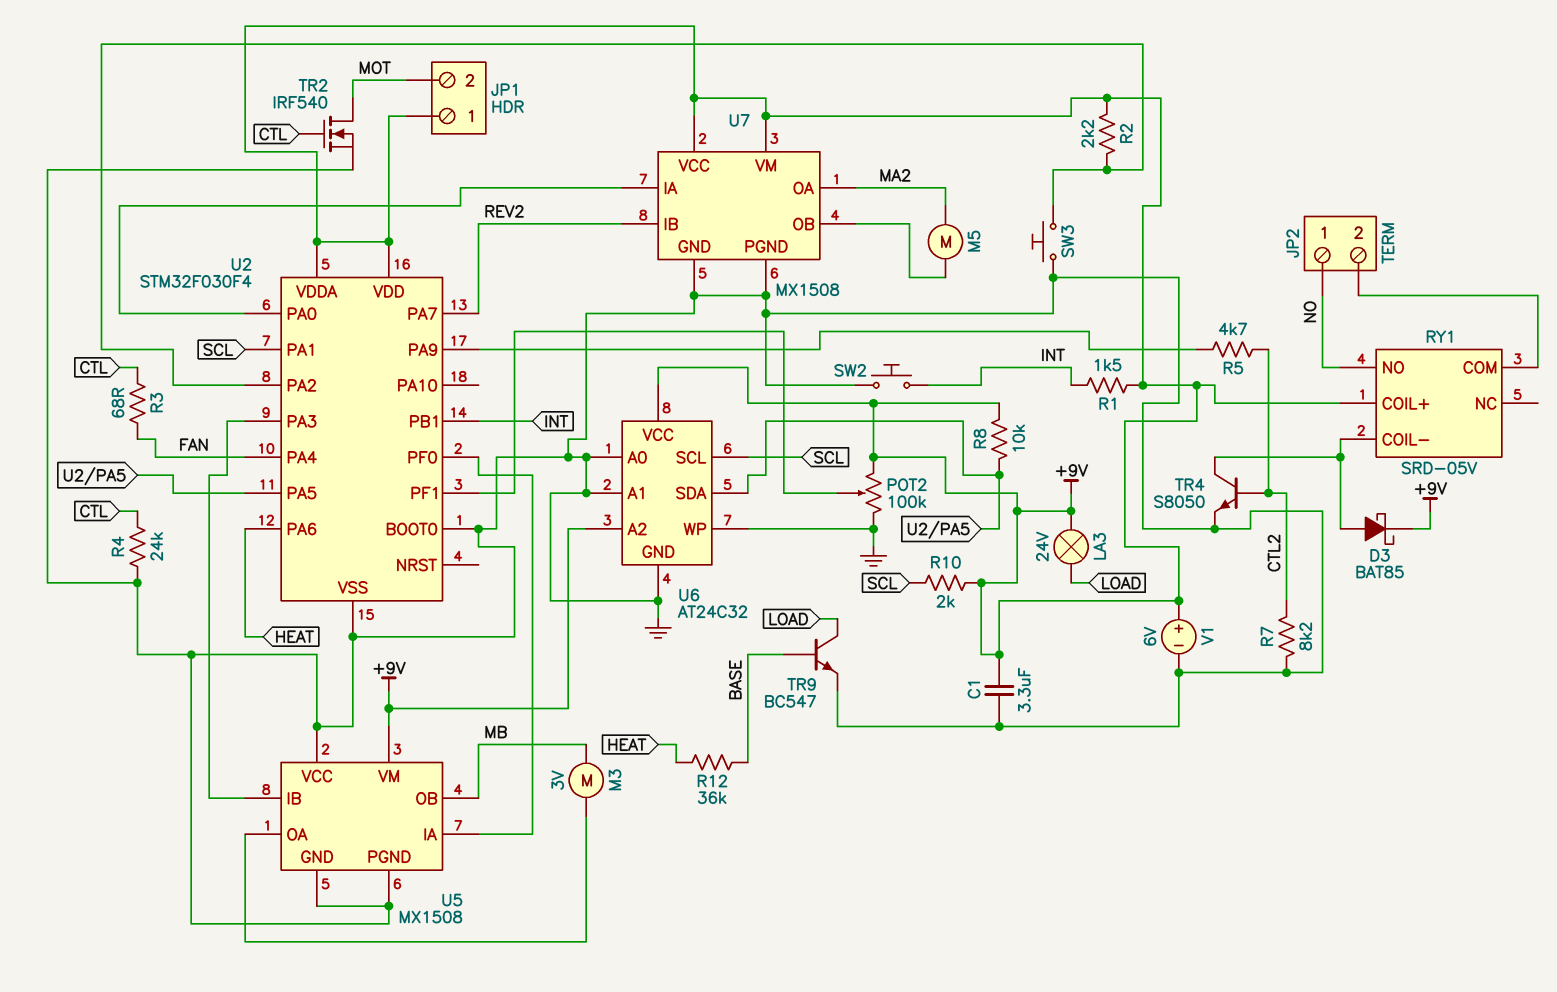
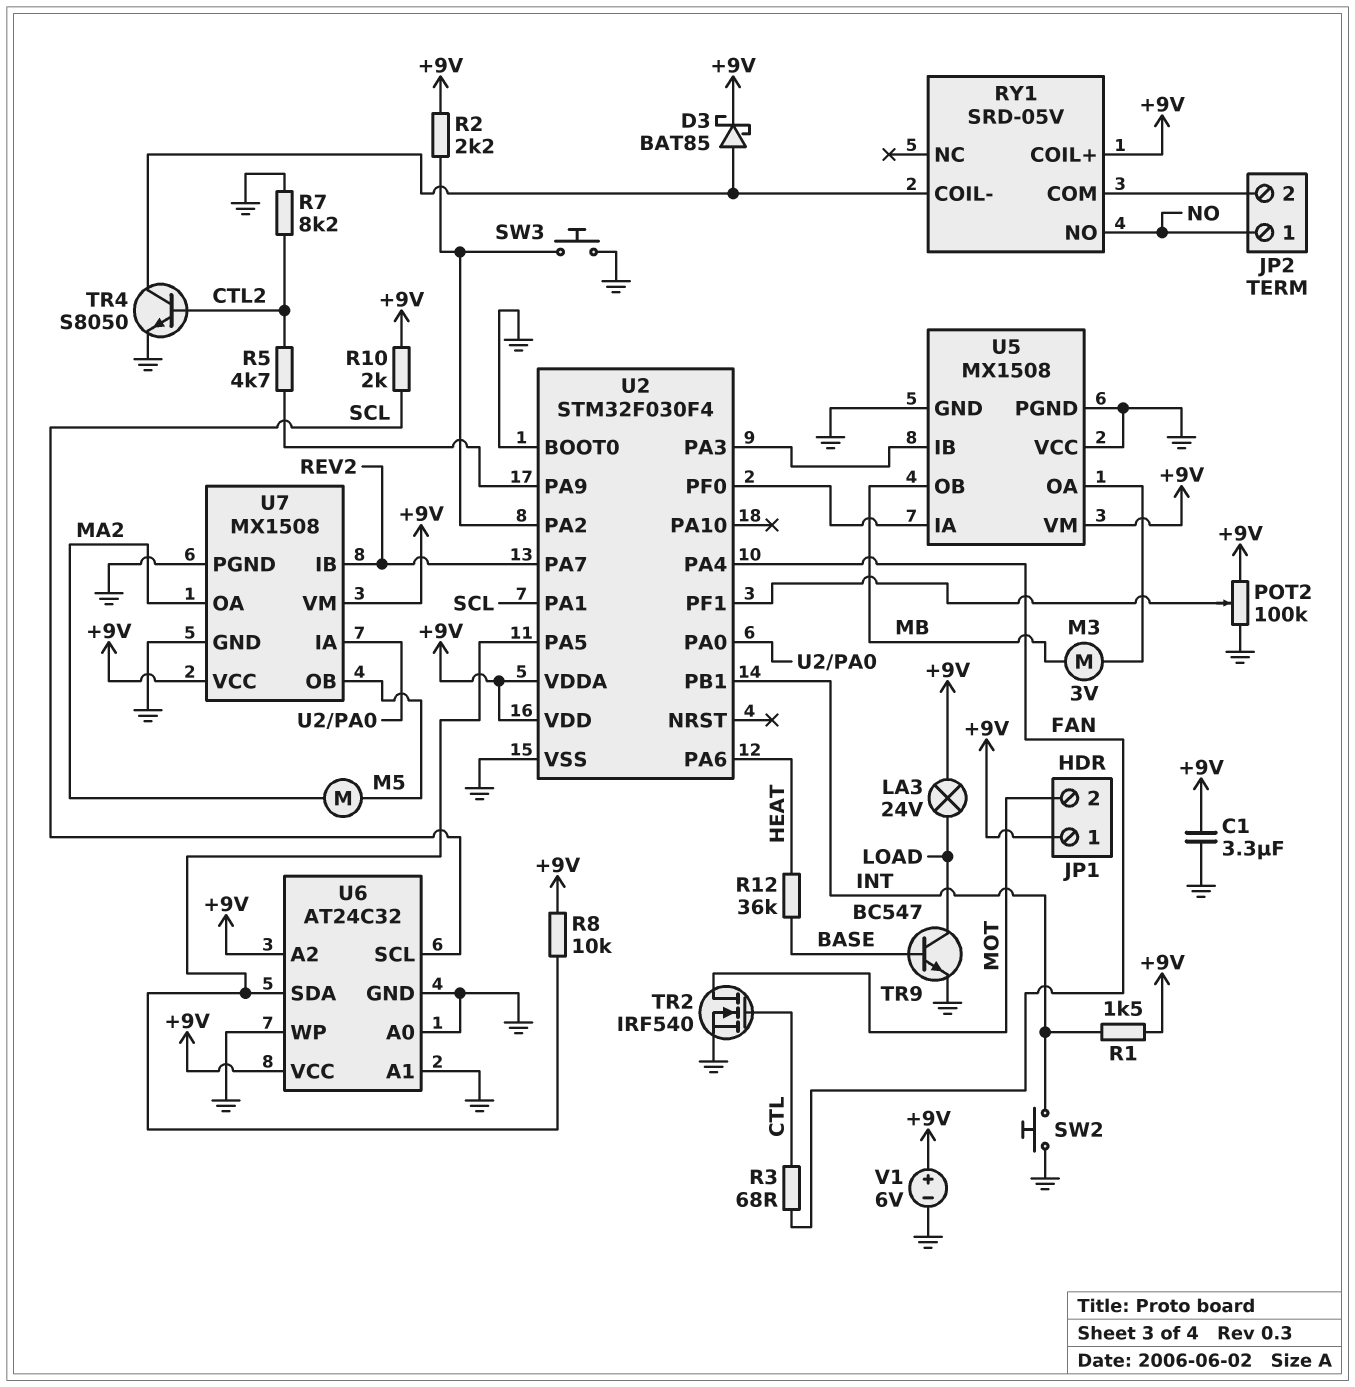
R4: 24k (CTL, GND) -> none

